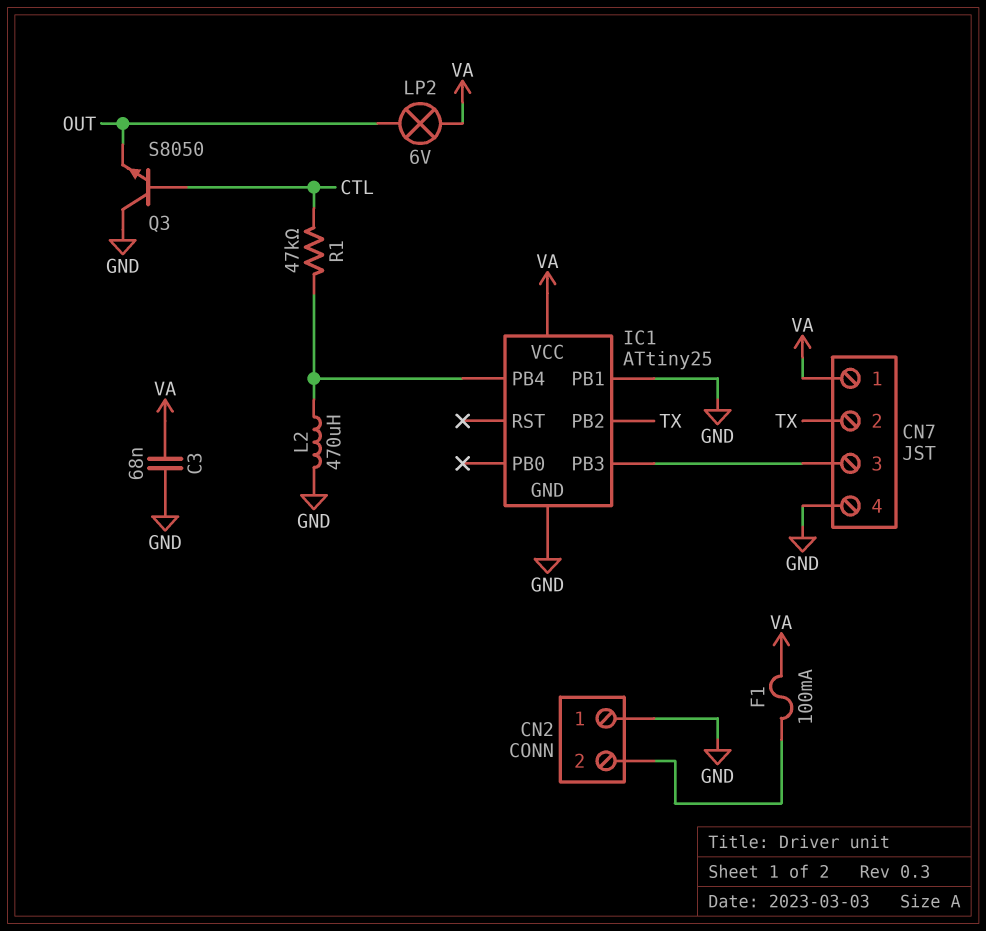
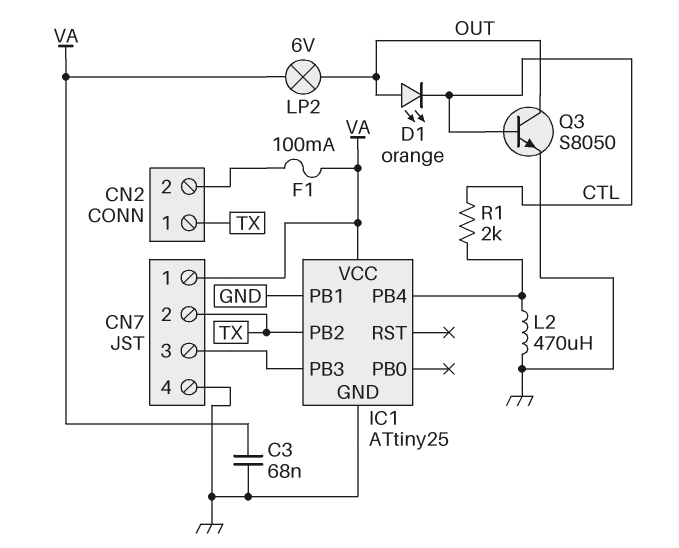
CN2 pin 1: GND -> TX
D1: none -> LED orange (A OUT, K CTL)
Q3: NPN S8050 (B CTL, C GND, E OUT) -> NPN S8050 (B CTL, C OUT, E GND)
R1: 47k (CTL, IC1/PB4) -> 2k (CTL, IC1/PB4)

